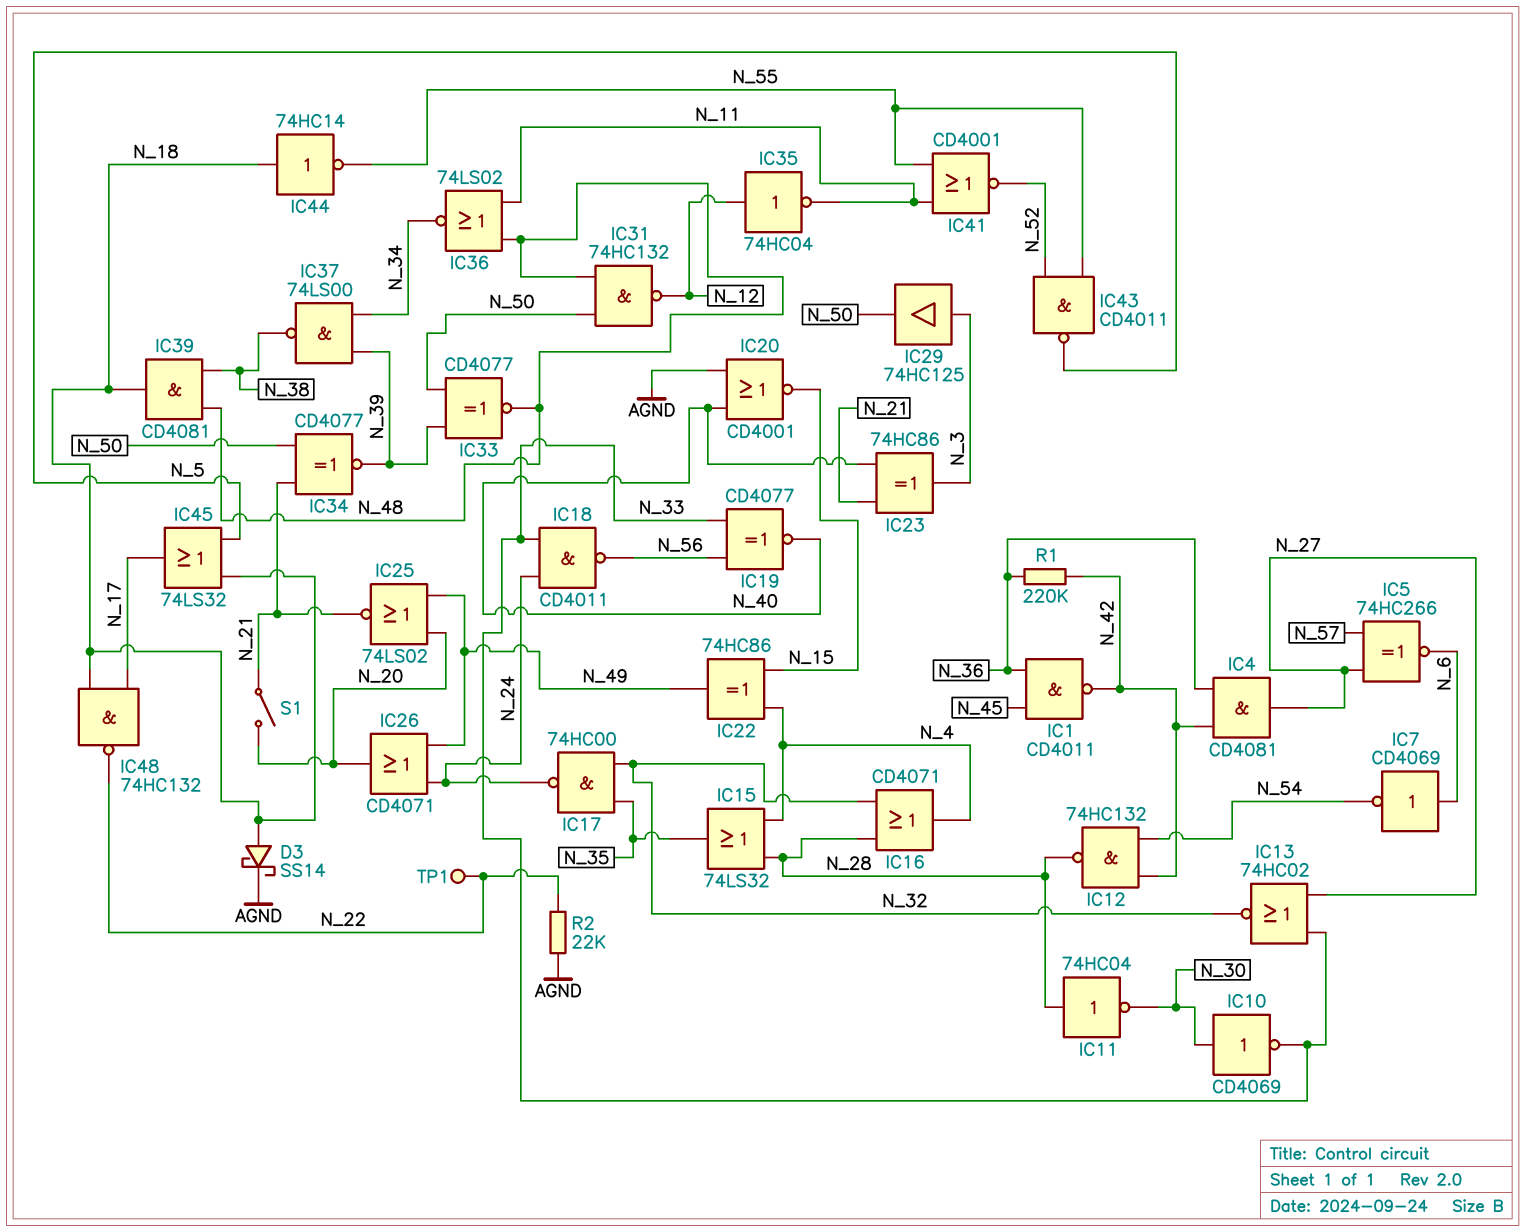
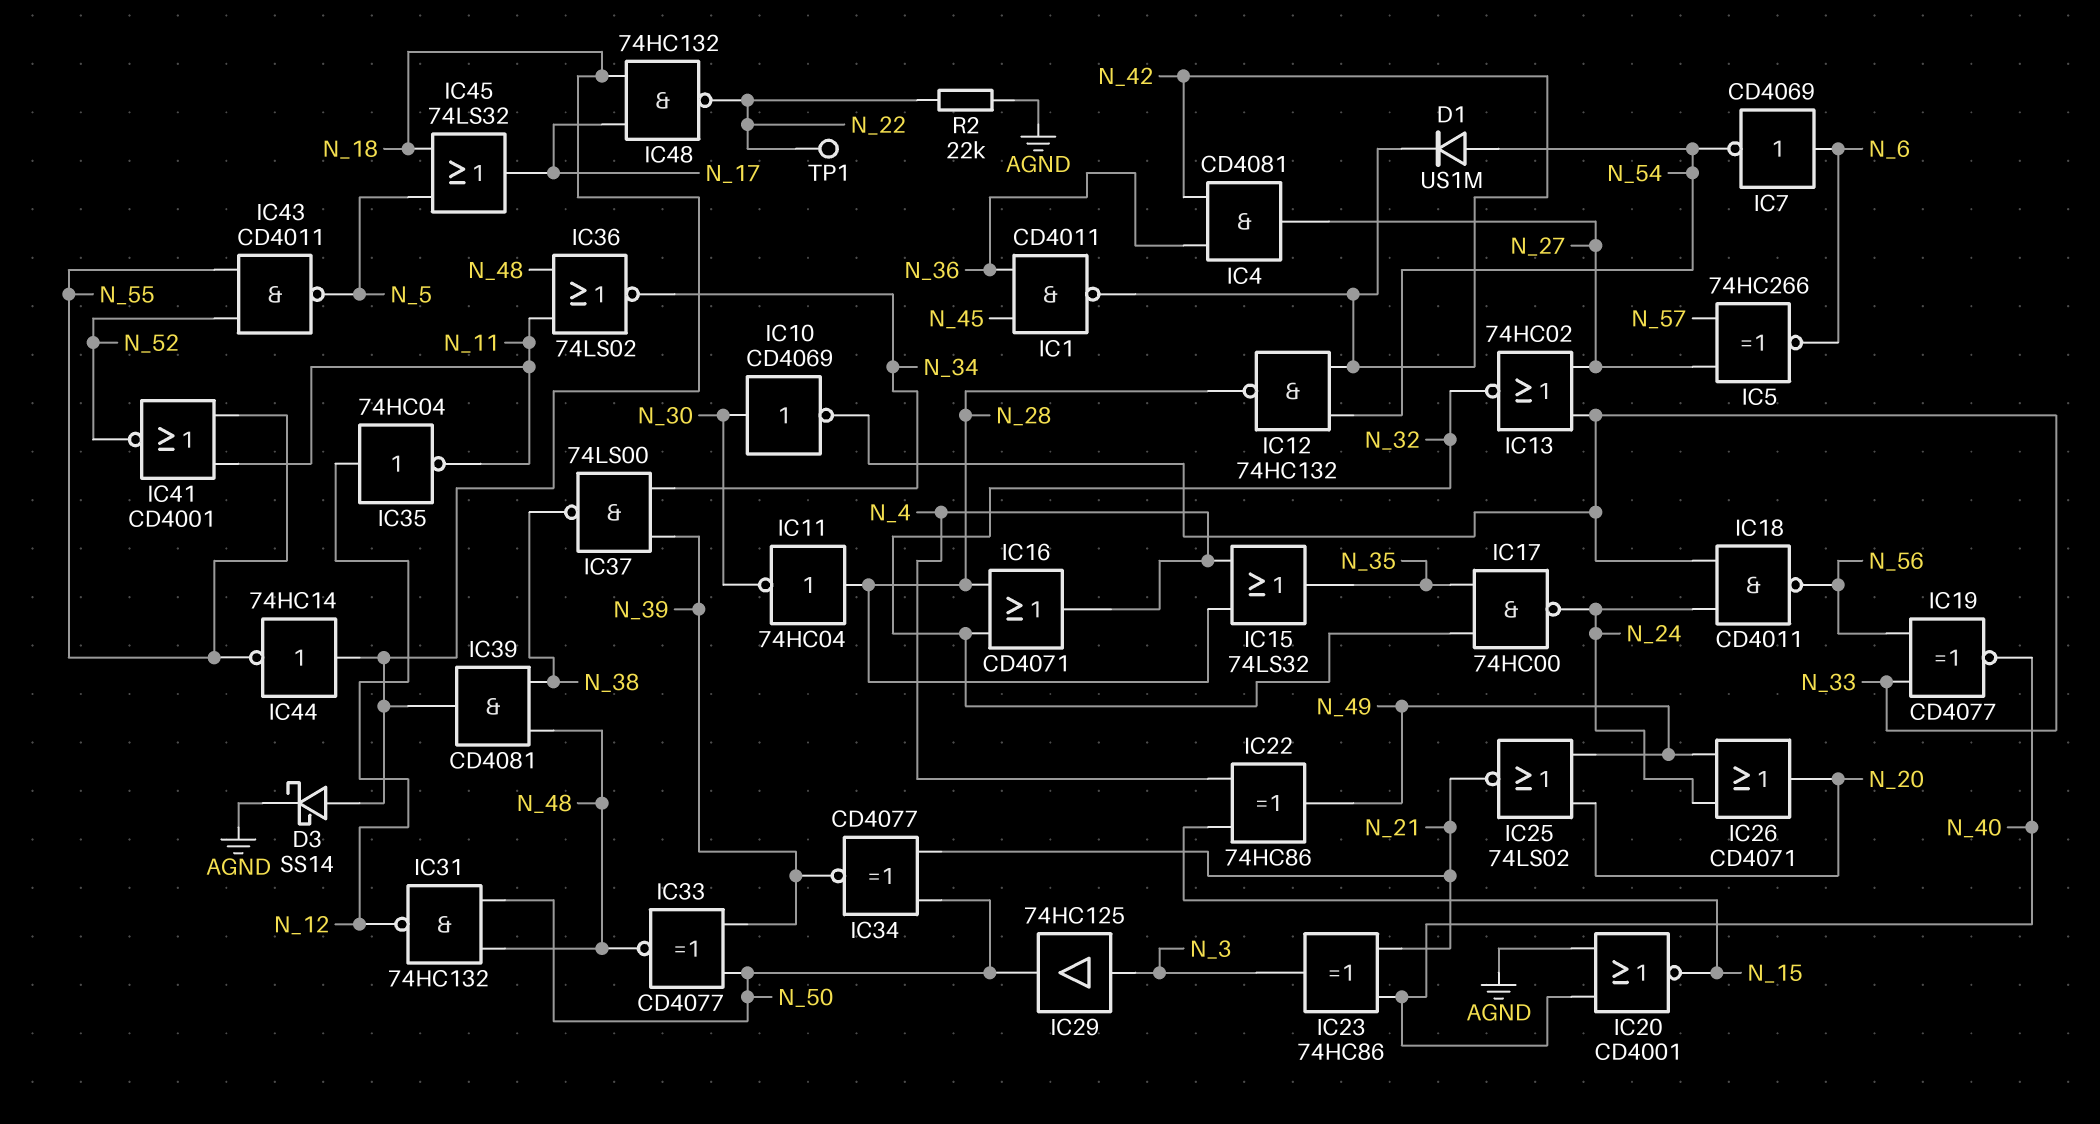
D1: none -> diode US1M (A N_54, K N_42)
R1: 220k (N_36, N_42) -> none
S1: switch (N_20, N_21) -> none

